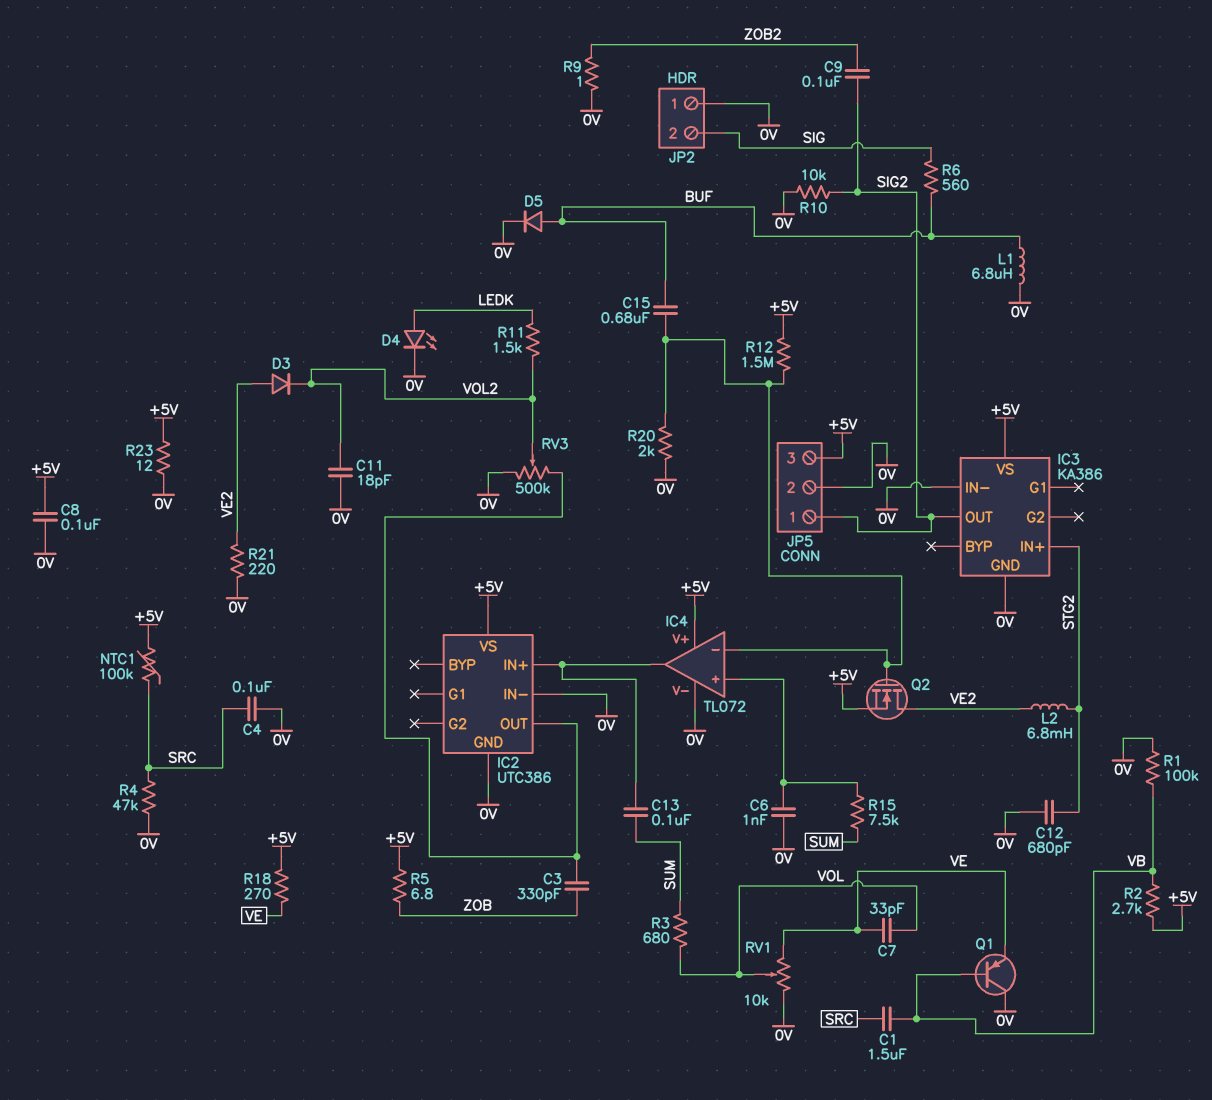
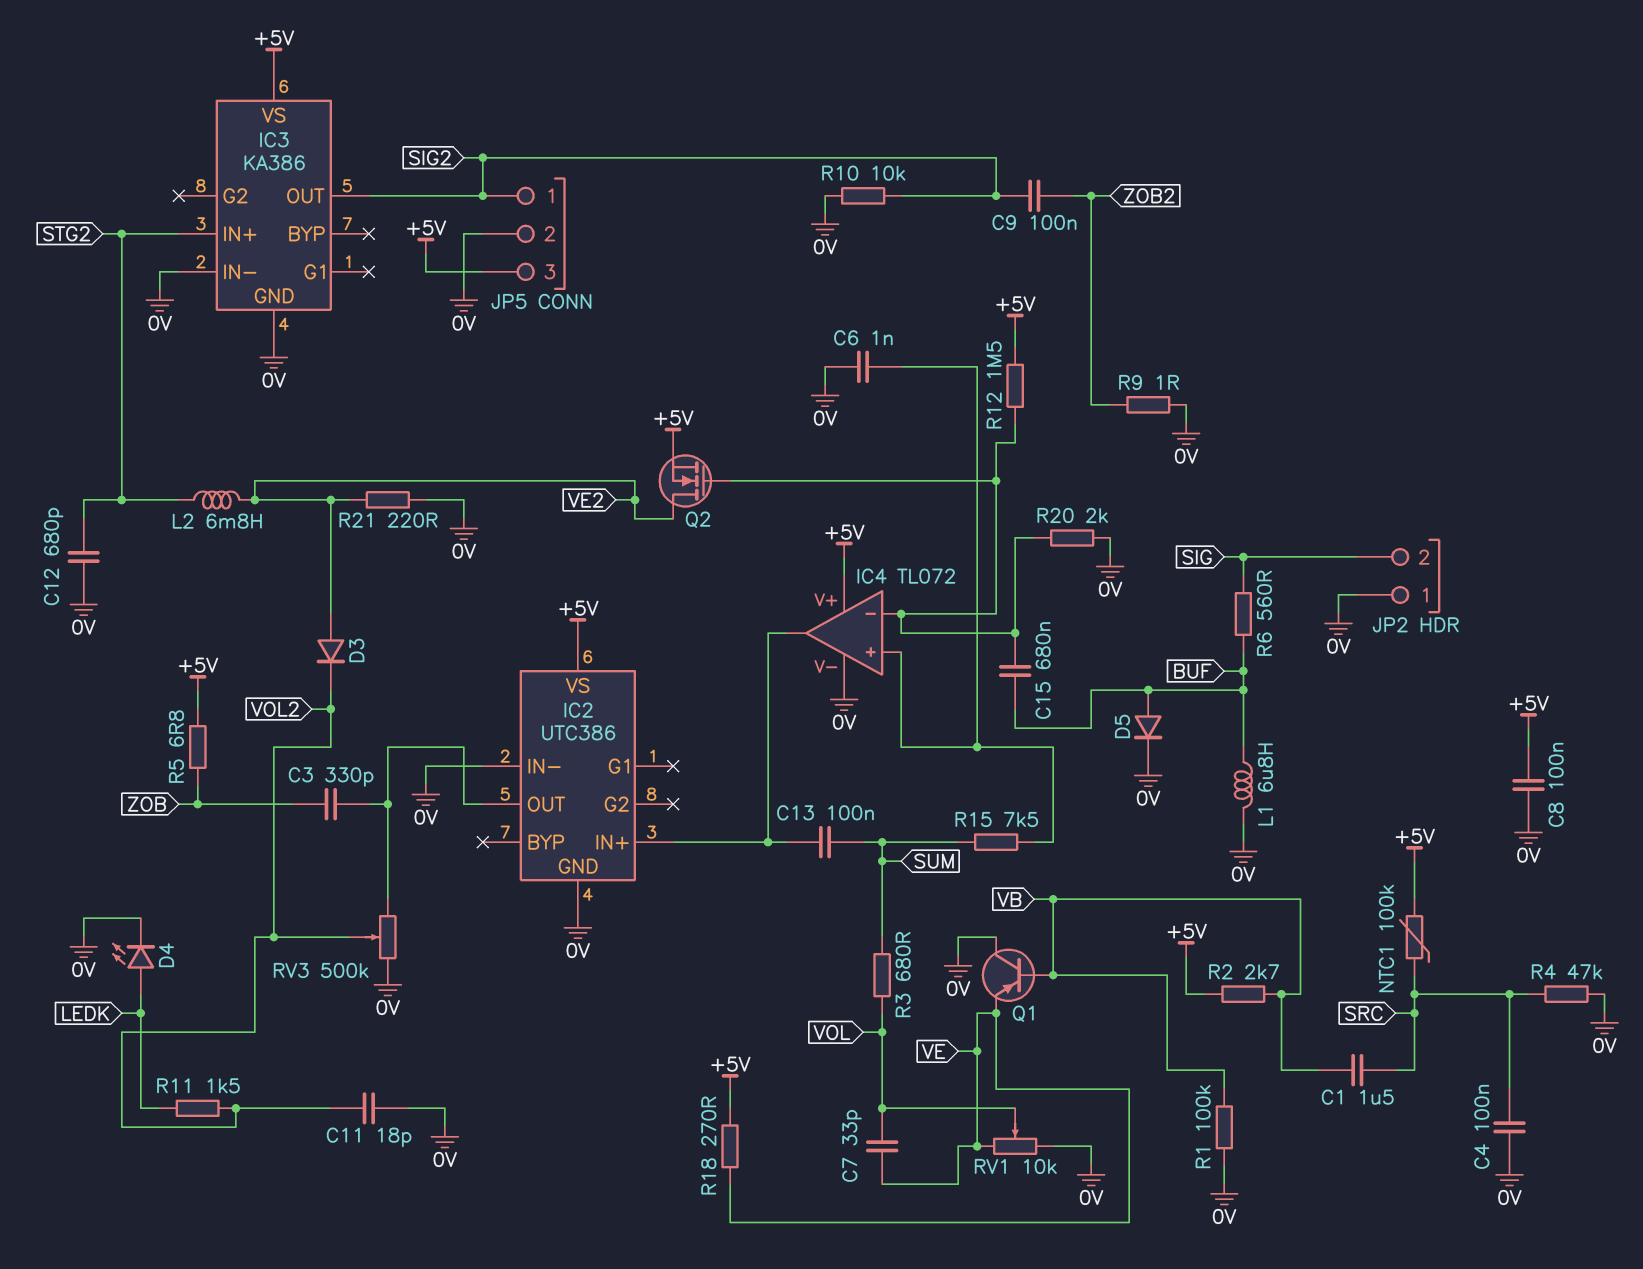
R23: 12 (+5V, 0V) -> none

